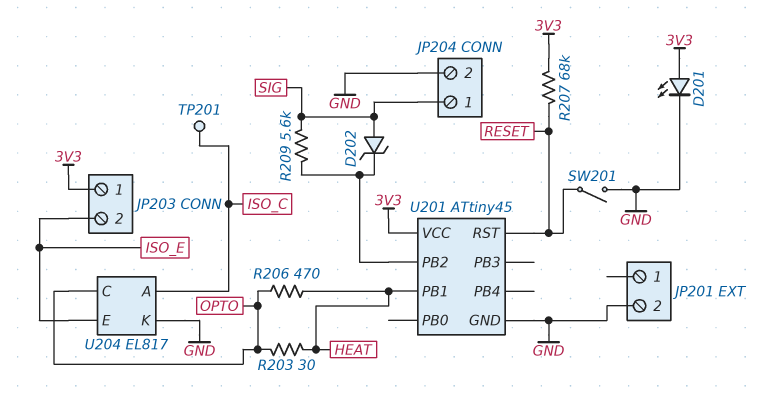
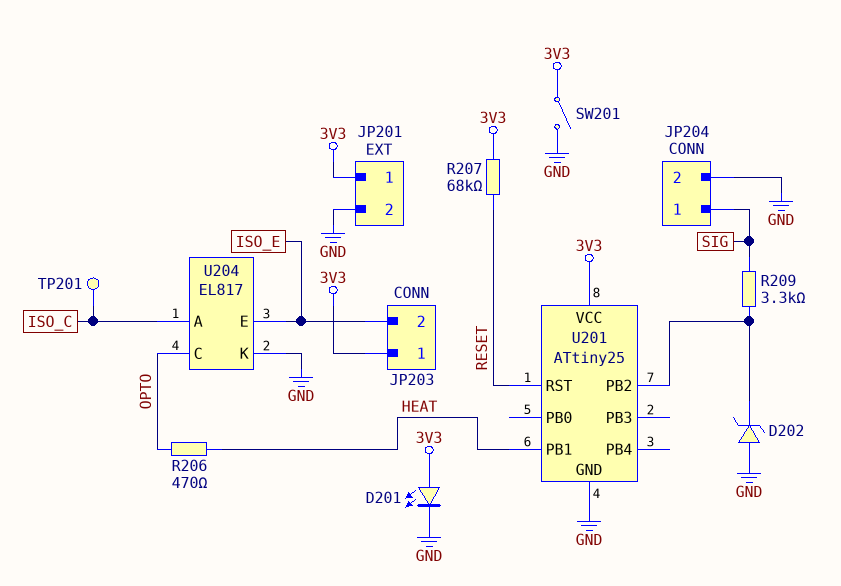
D202: zener (A SIG, K U201/PB2) -> zener (A GND, K U201/PB2)
JP201 pin 1: none -> 3V3
R203: 30 (HEAT, OPTO) -> none
R209: 5.6k (SIG, U201/PB2) -> 3.3k (SIG, U201/PB2)
SW201: switch (GND, RESET) -> switch (3V3, GND)
U201: ATtiny45 -> ATtiny25

